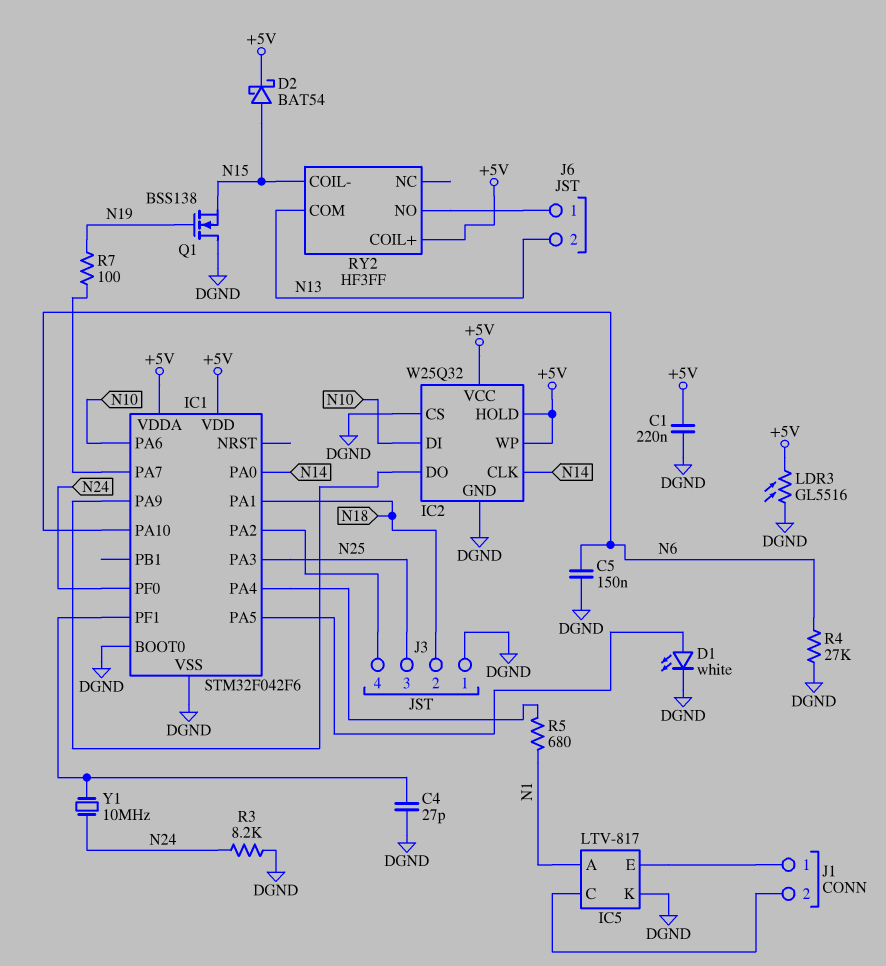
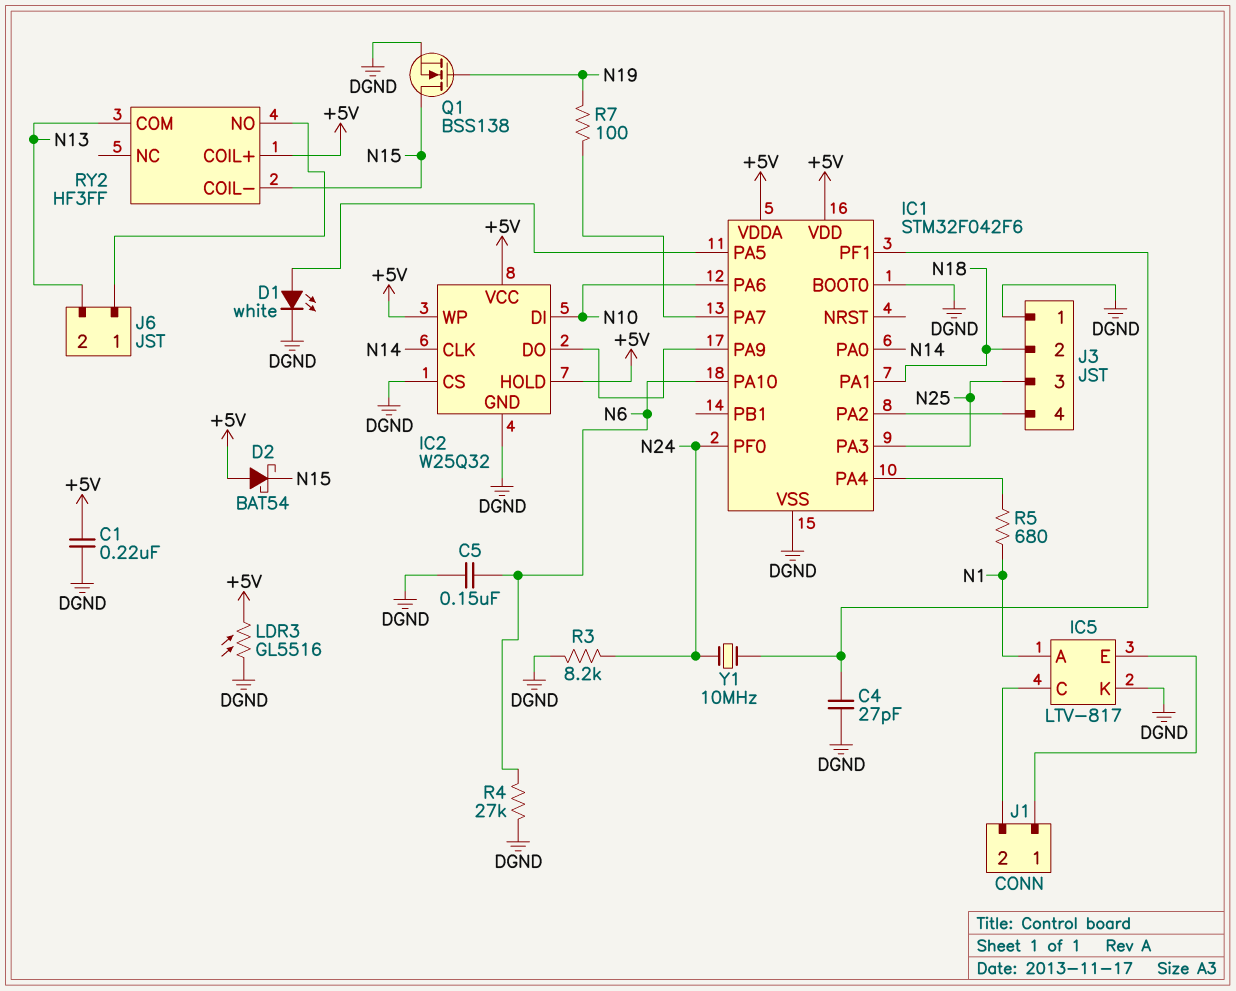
D2: schottky BAT54 (A N15, K +5V) -> schottky BAT54 (A +5V, K N15)
Q1: NMOS BSS138 (G N19, D DGND, S N15) -> NMOS BSS138 (G N19, D N15, S DGND)

